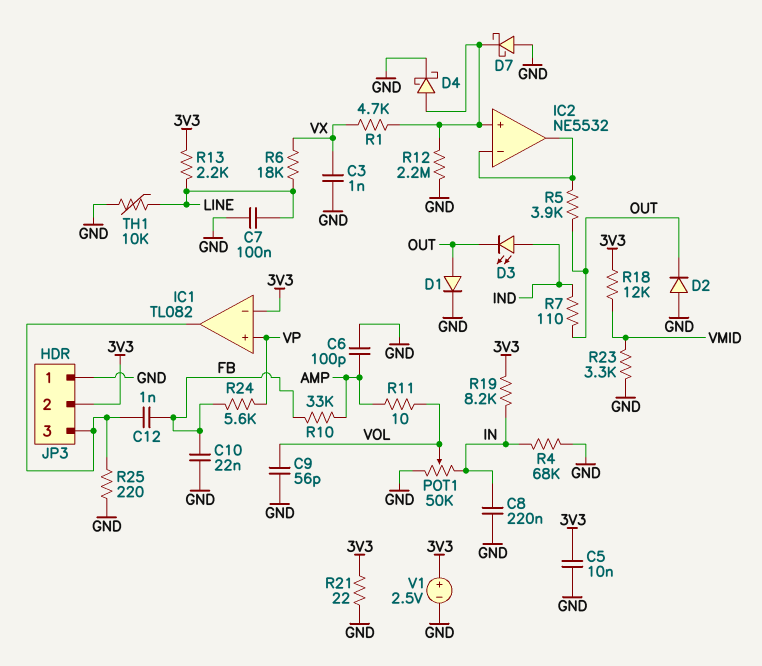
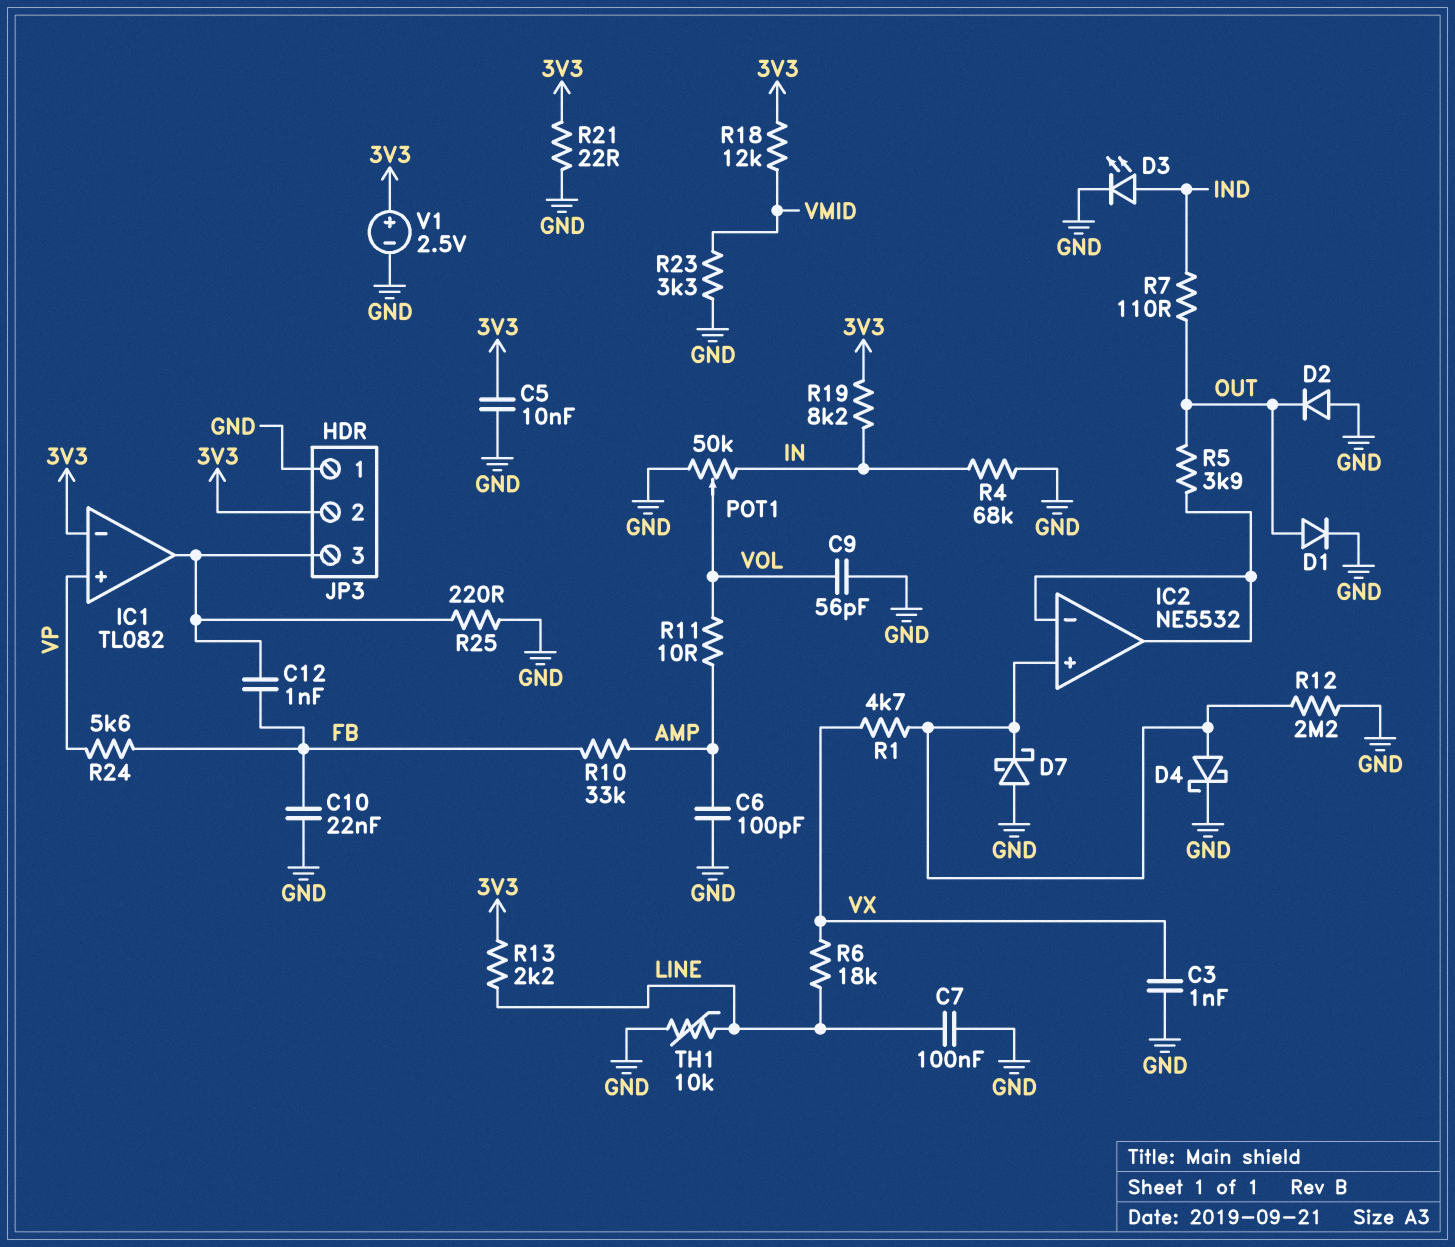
C8: 220nF (GND, IN) -> none
D3: LED (A IND, K OUT) -> LED (A IND, K GND)

